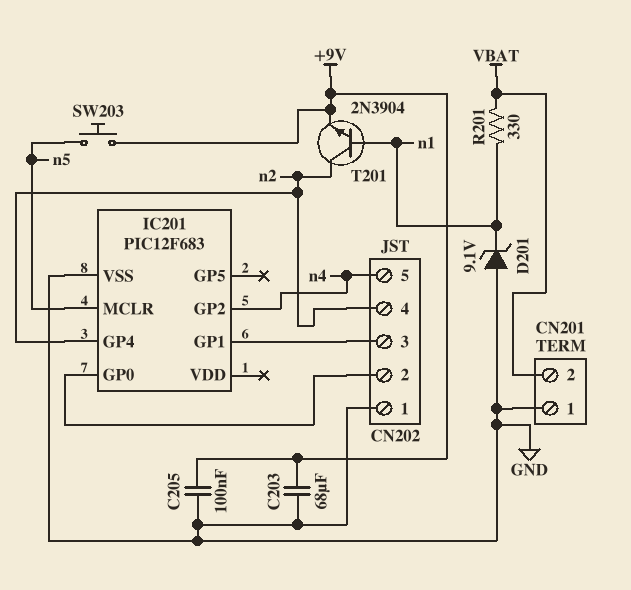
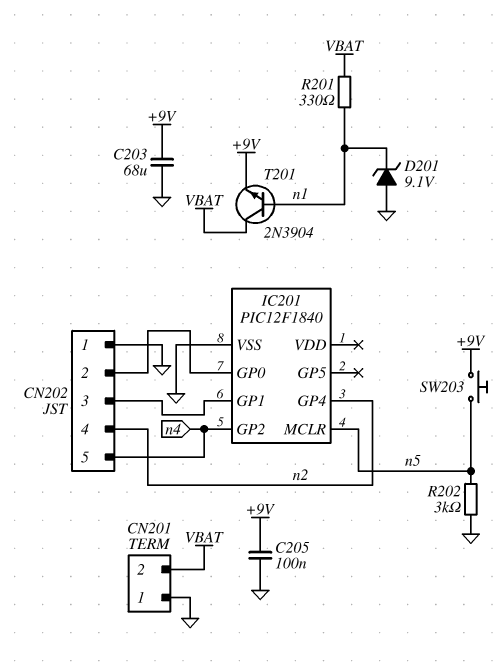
IC201: PIC12F683 -> PIC12F1840
R202: none -> 3k (GND, n5)
T201: NPN 2N3904 (B n1, C n2, E +9V) -> NPN 2N3904 (B n1, C VBAT, E +9V)

